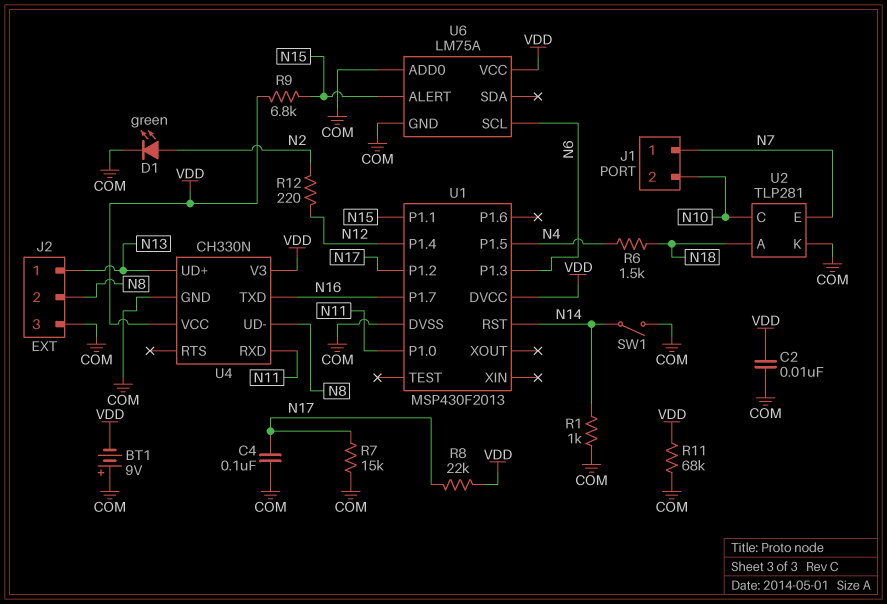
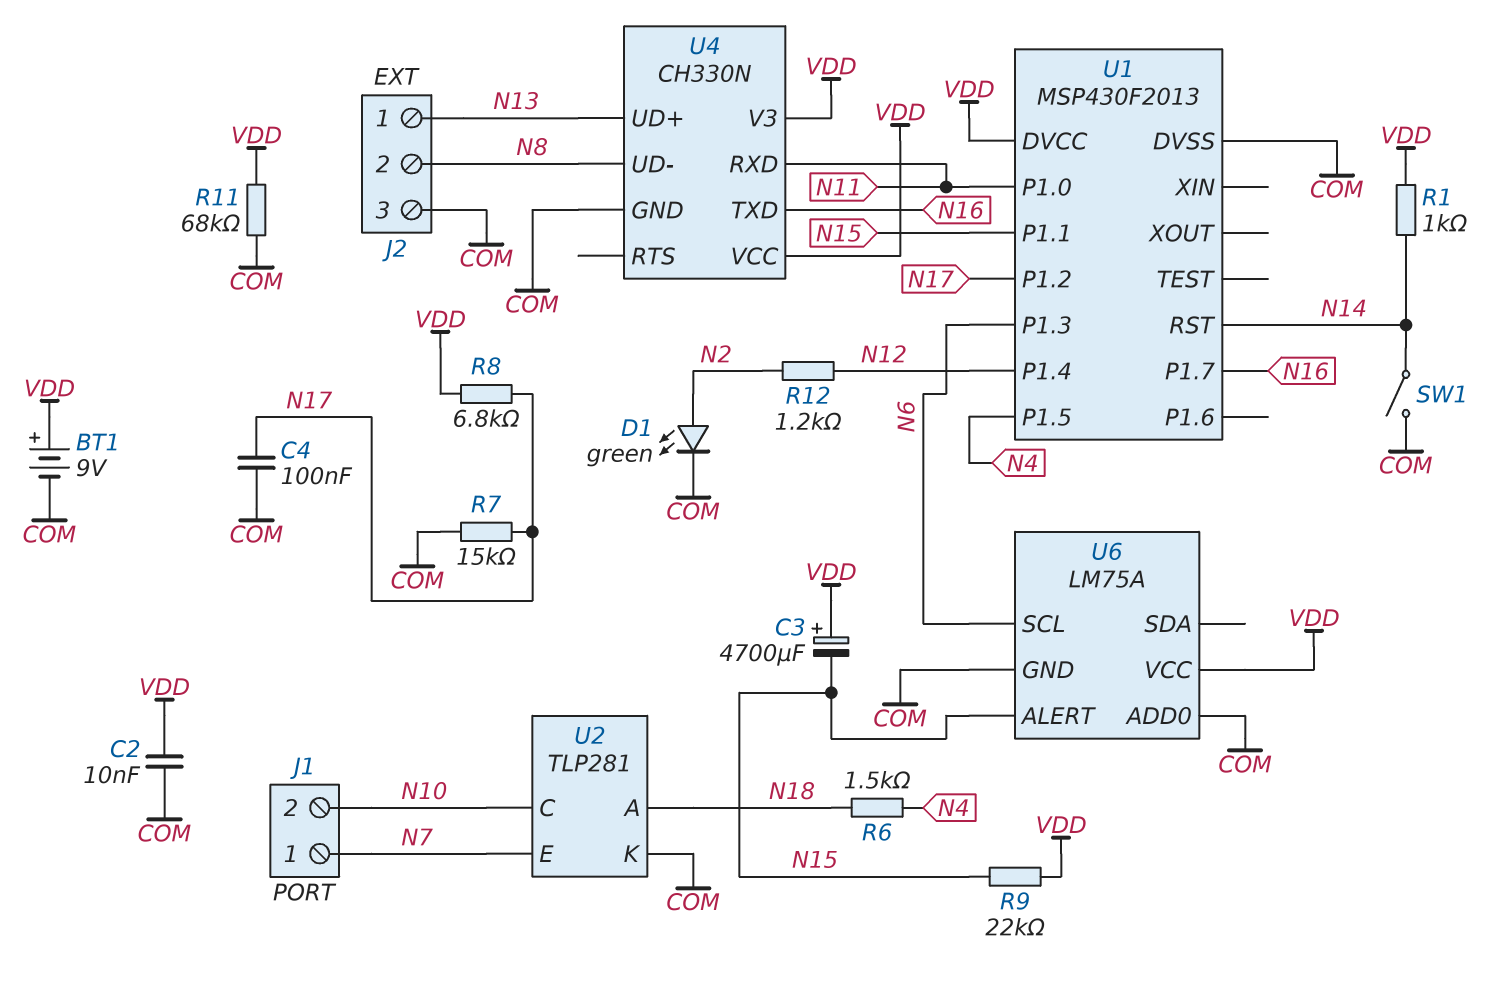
BT1: 9V (plus COM, minus VDD) -> 9V (plus VDD, minus COM)
C3: none -> 4700uF (plus VDD, minus N15)
R1: 1k (COM, N14) -> 1k (N14, VDD)
R8: 22k (N17, VDD) -> 6.8k (N17, VDD)
R9: 6.8k (N15, VDD) -> 22k (N15, VDD)
R12: 220 (N2, N12) -> 1.2k (N2, N12)

